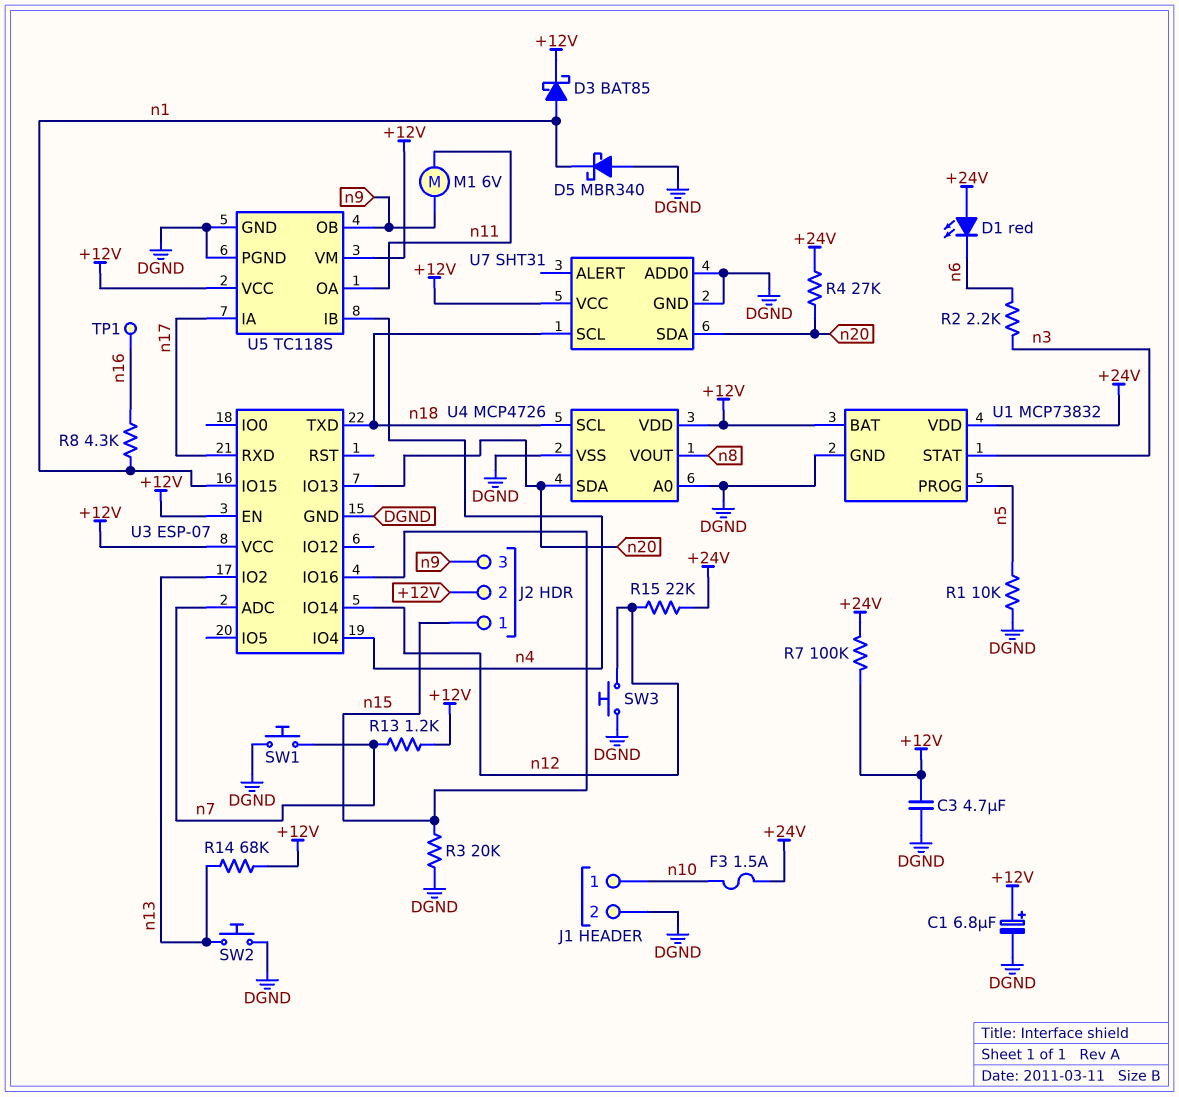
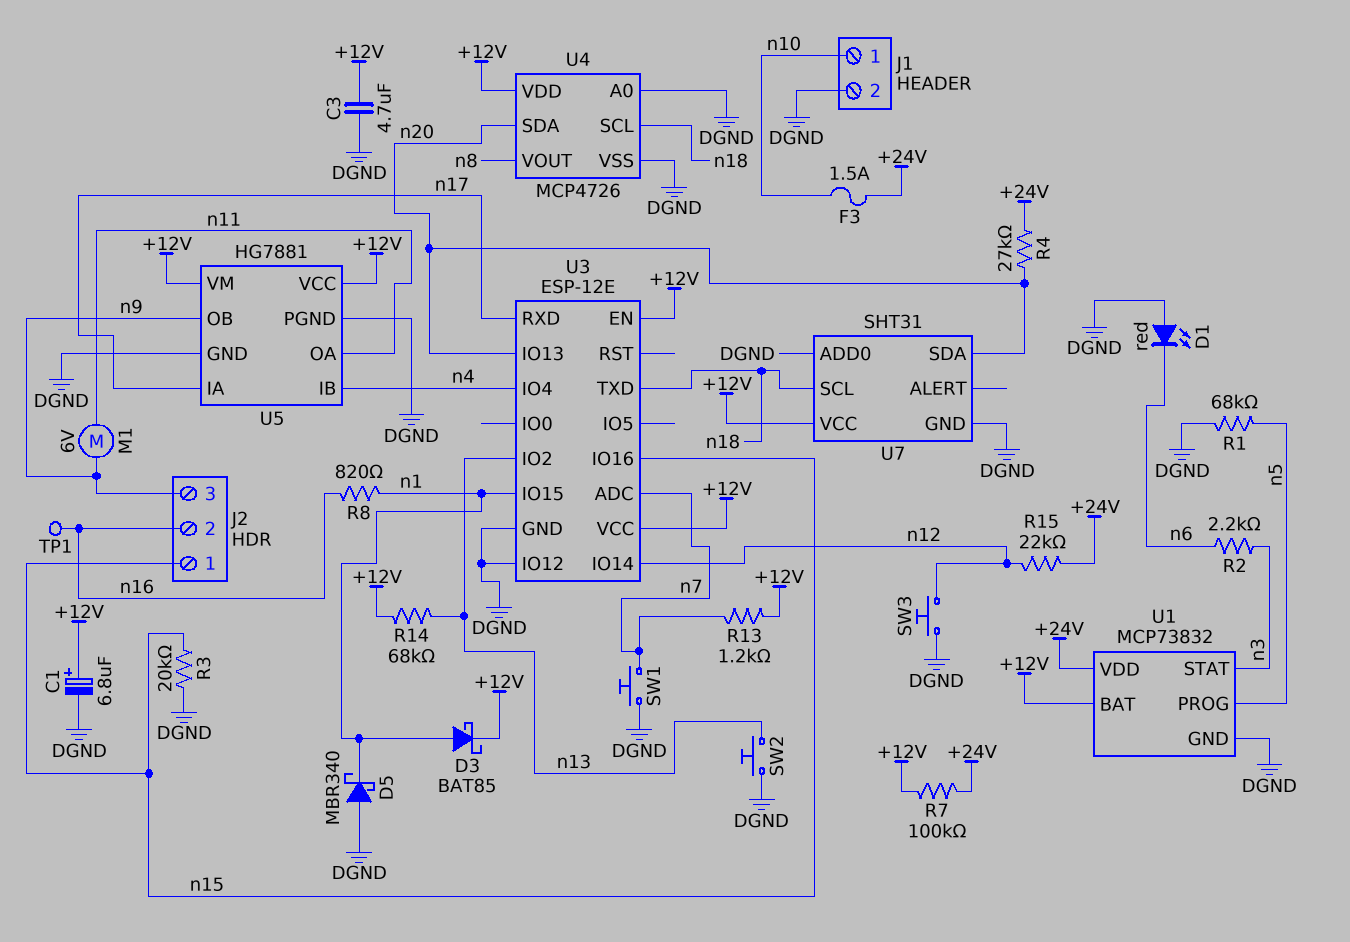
D1: LED red (A +24V, K n6) -> LED red (A DGND, K n6)
J2 pin 2: +12V -> n16
R1: 10k (DGND, n5) -> 68k (DGND, n5)
R8: 4.3k (n1, n16) -> 820 (n1, n16)
U3: ESP-07 -> ESP-12E
U3 pin IO12: none -> DGND
U5: TC118S -> HG7881

